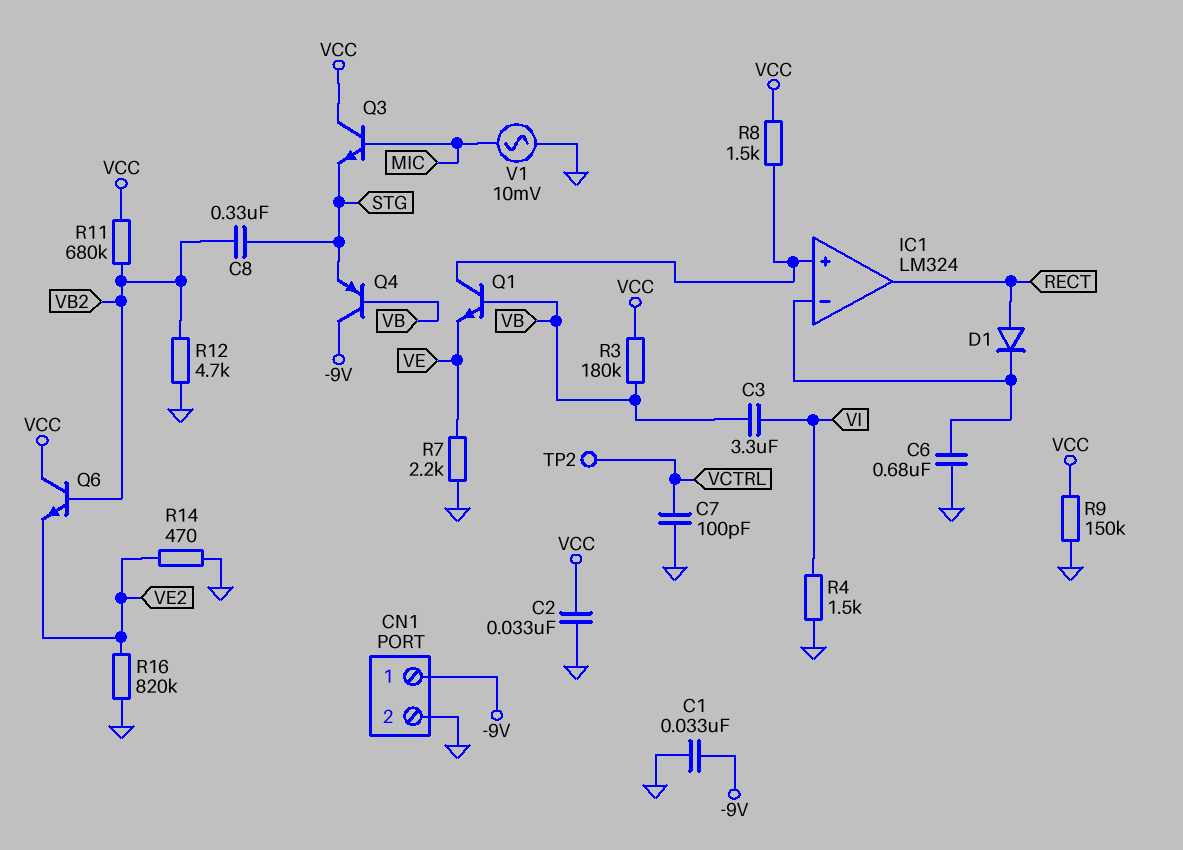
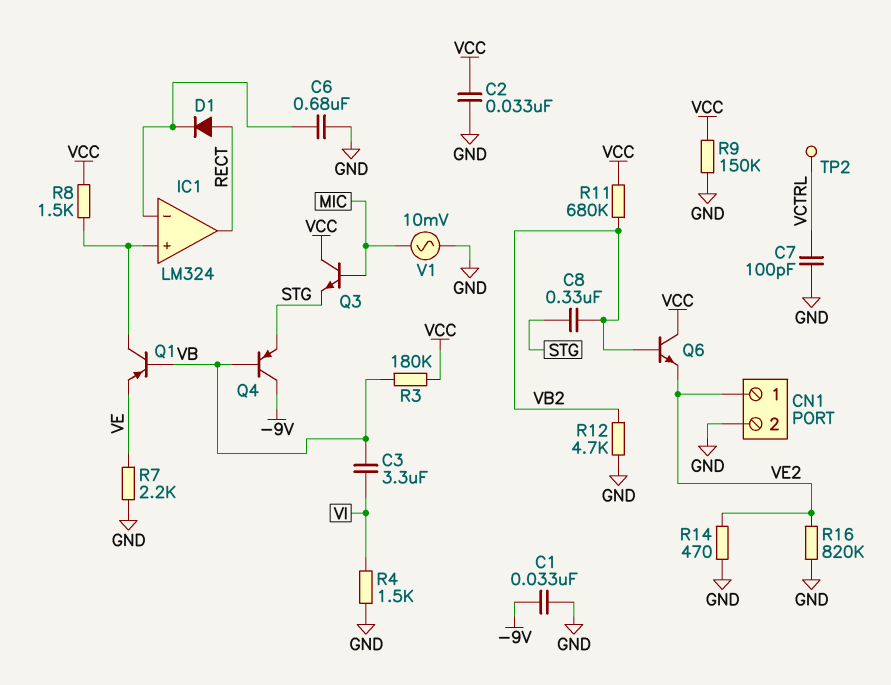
CN1 pin 1: -9V -> VE2
Q1: NPN (B VB, C IC1/in+, E VE) -> PNP (B VB, C IC1/in+, E VE)

